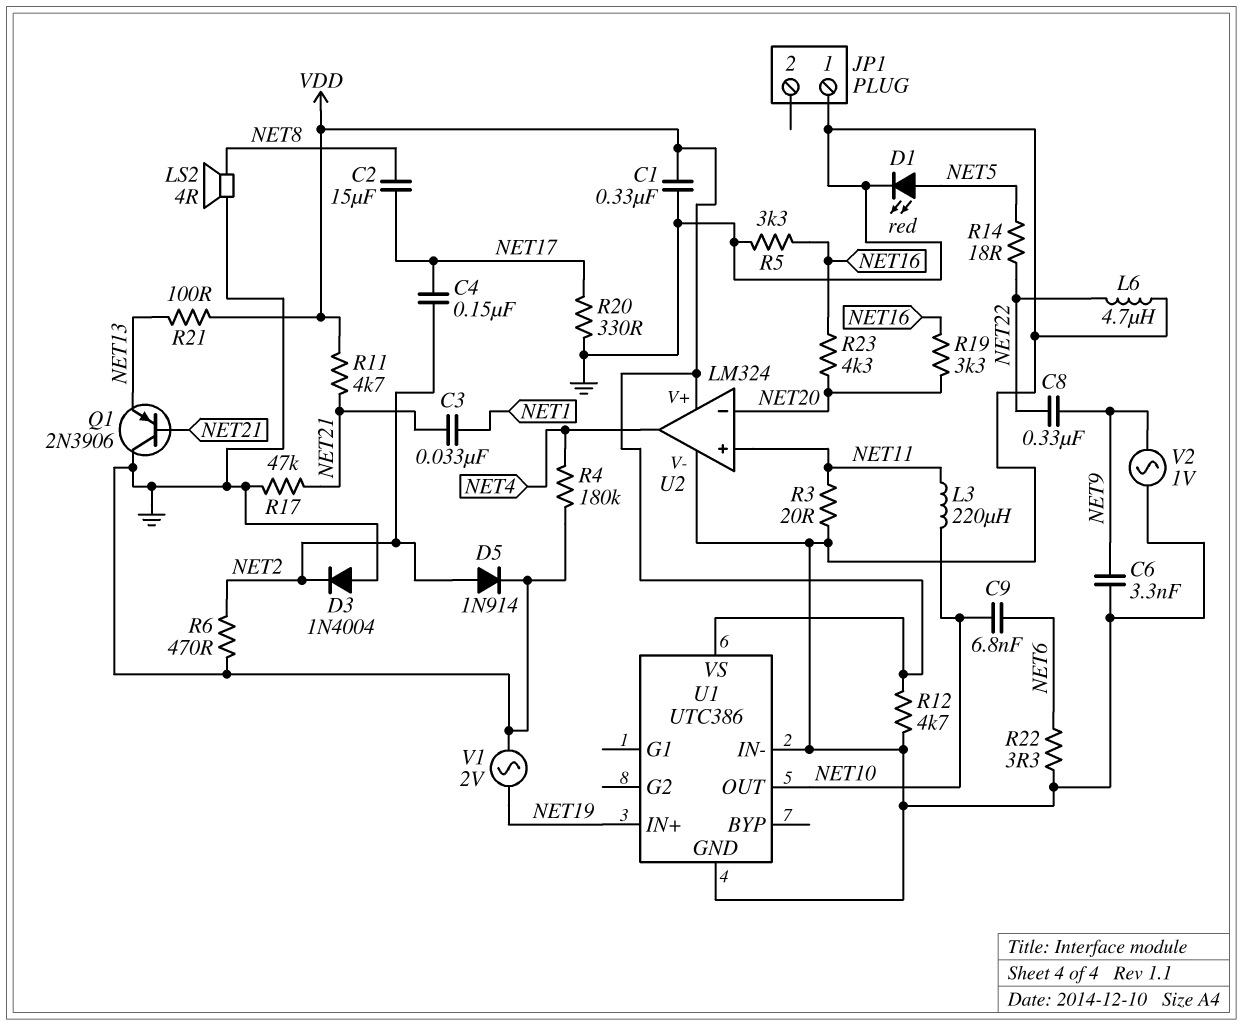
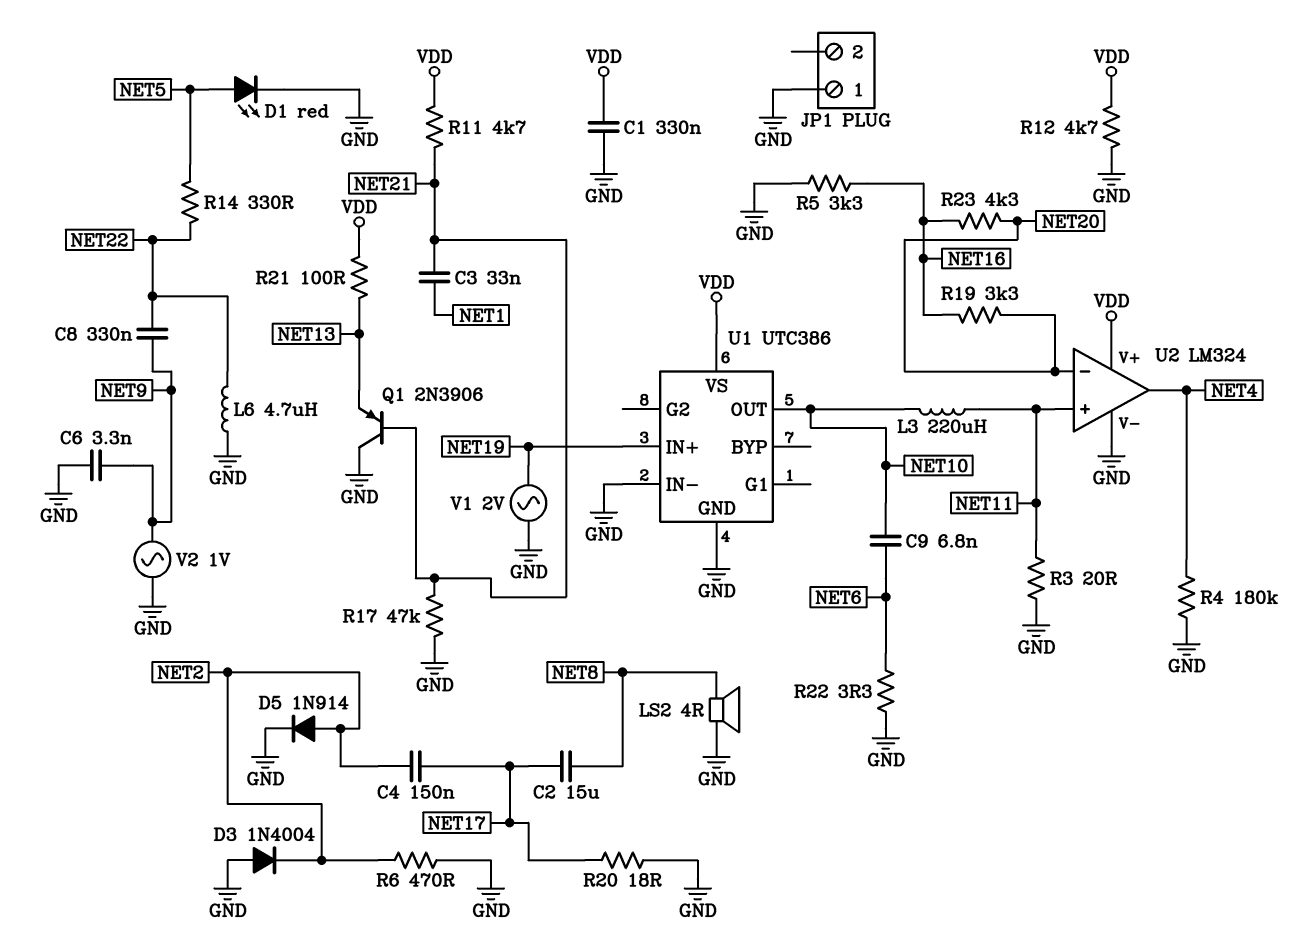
R14: 18 (NET5, NET22) -> 330 (NET5, NET22)
R20: 330 (GND, NET17) -> 18 (GND, NET17)

